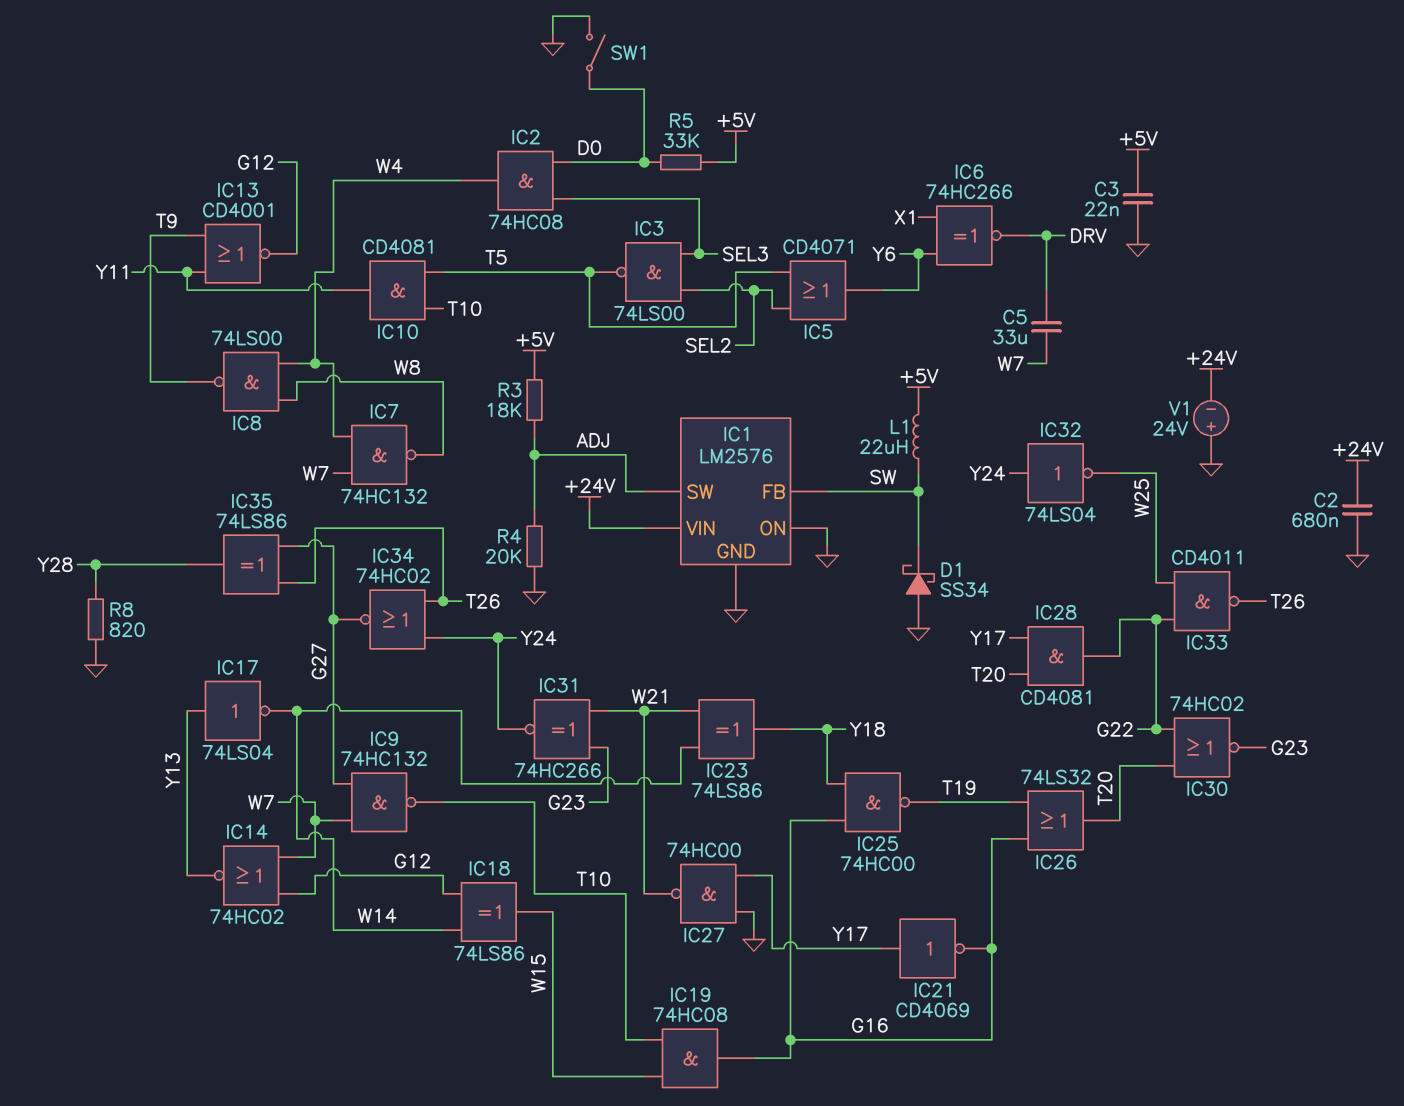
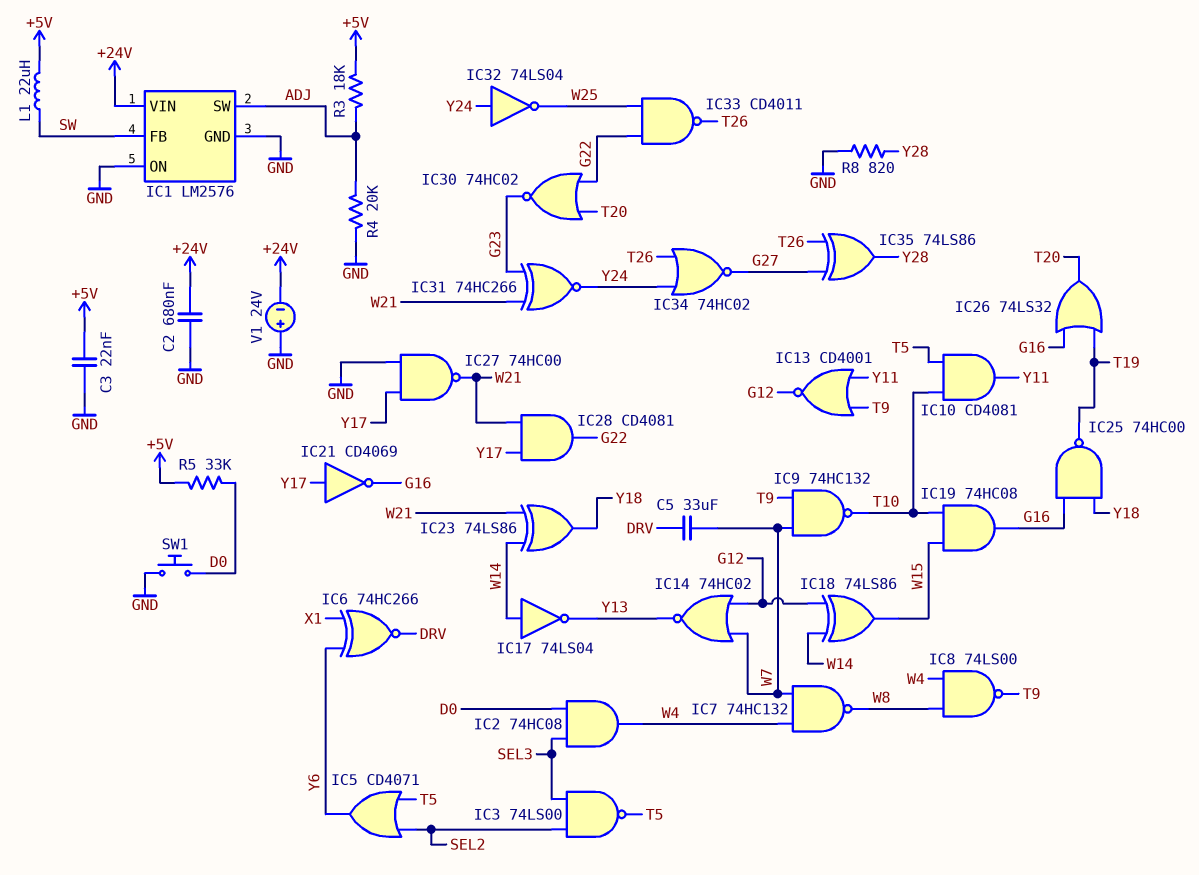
D1: schottky SS34 (A GND, K SW) -> none
IC9: NAND 74HC132 (in G27, in W7, out T10) -> NAND 74HC132 (in T9, in W7, out T10)
IC17: NOT 74LS04 (in Y13, out W14) -> NOT 74LS04 (in W14, out Y13)
IC28: AND CD4081 (in T20, in Y17, out G22) -> AND CD4081 (in W21, in Y17, out G22)
SW1: switch (D0, GND) -> button (D0, GND)

